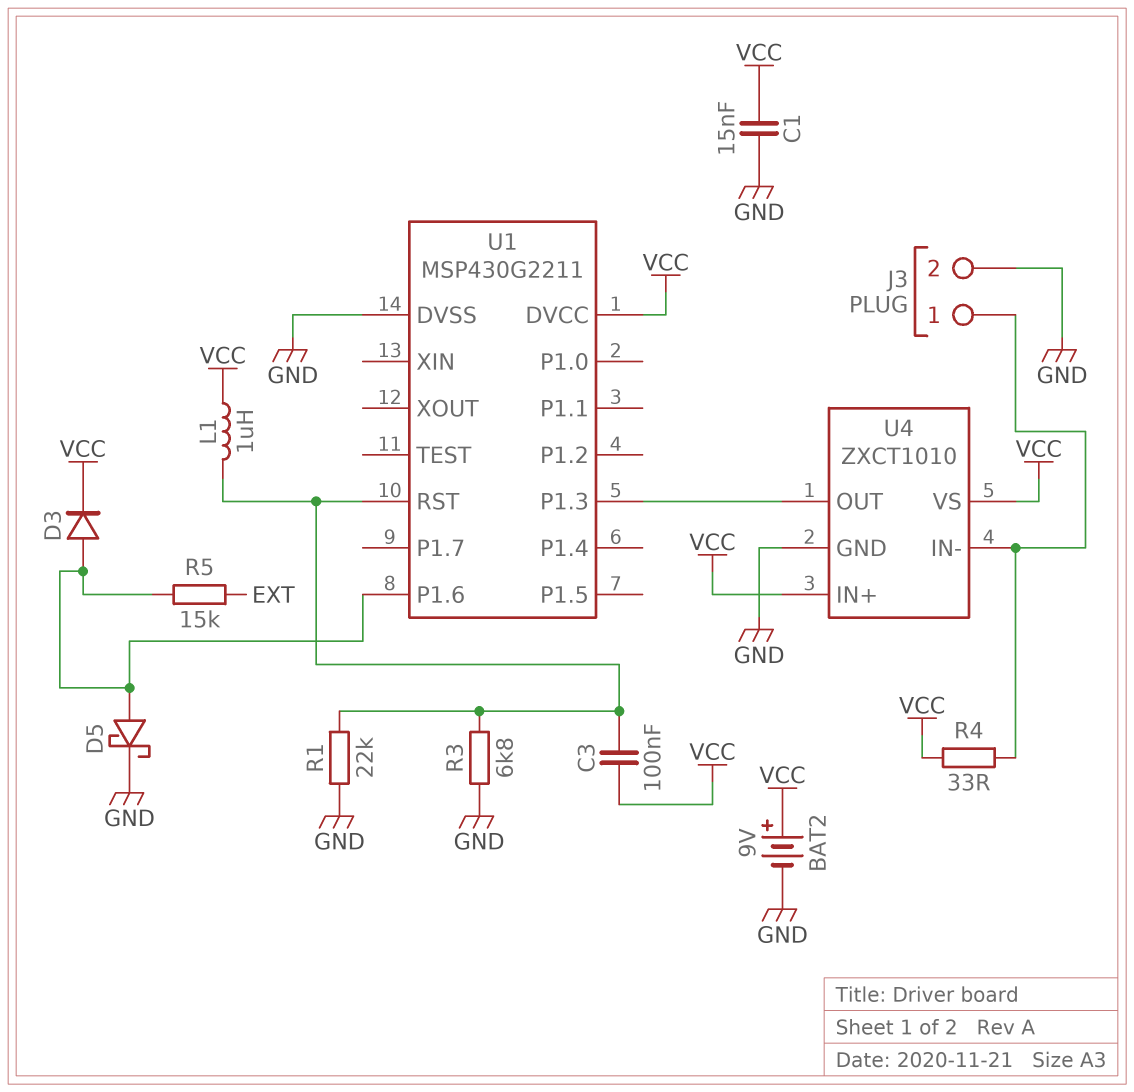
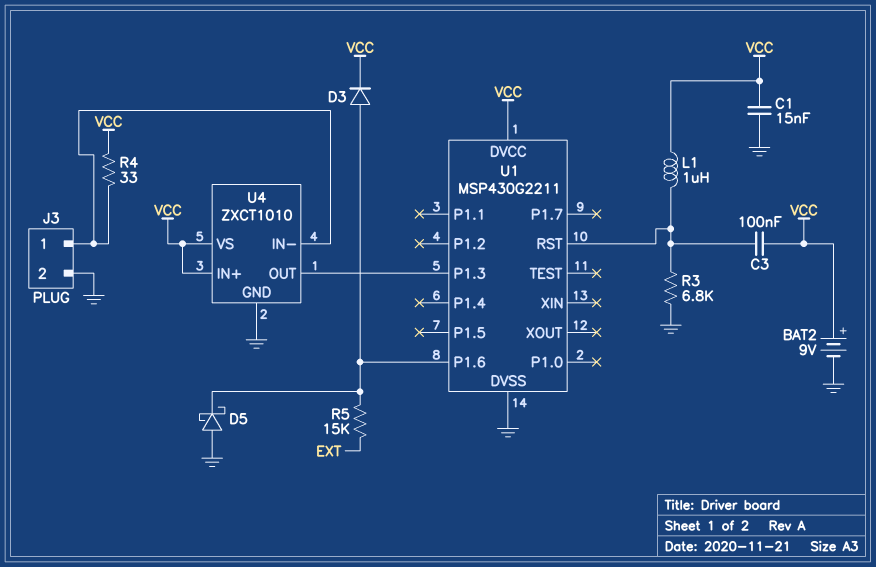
D5: schottky (A U1/P1.6, K GND) -> schottky (A GND, K U1/P1.6)
R1: 22k (GND, U1/RST) -> none

